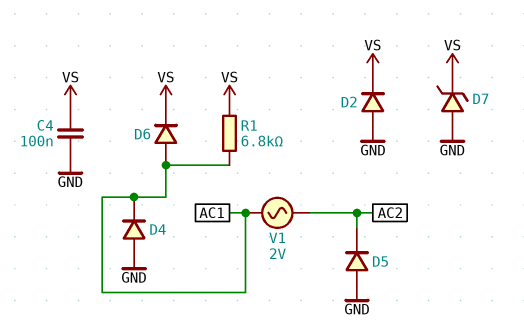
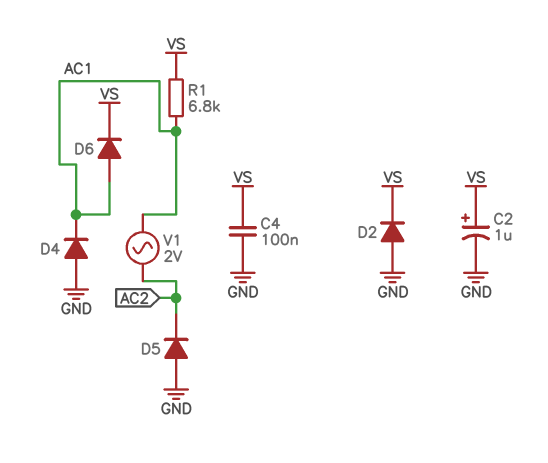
C2: none -> 1uF (plus VS, minus GND)
D7: zener (A GND, K VS) -> none

